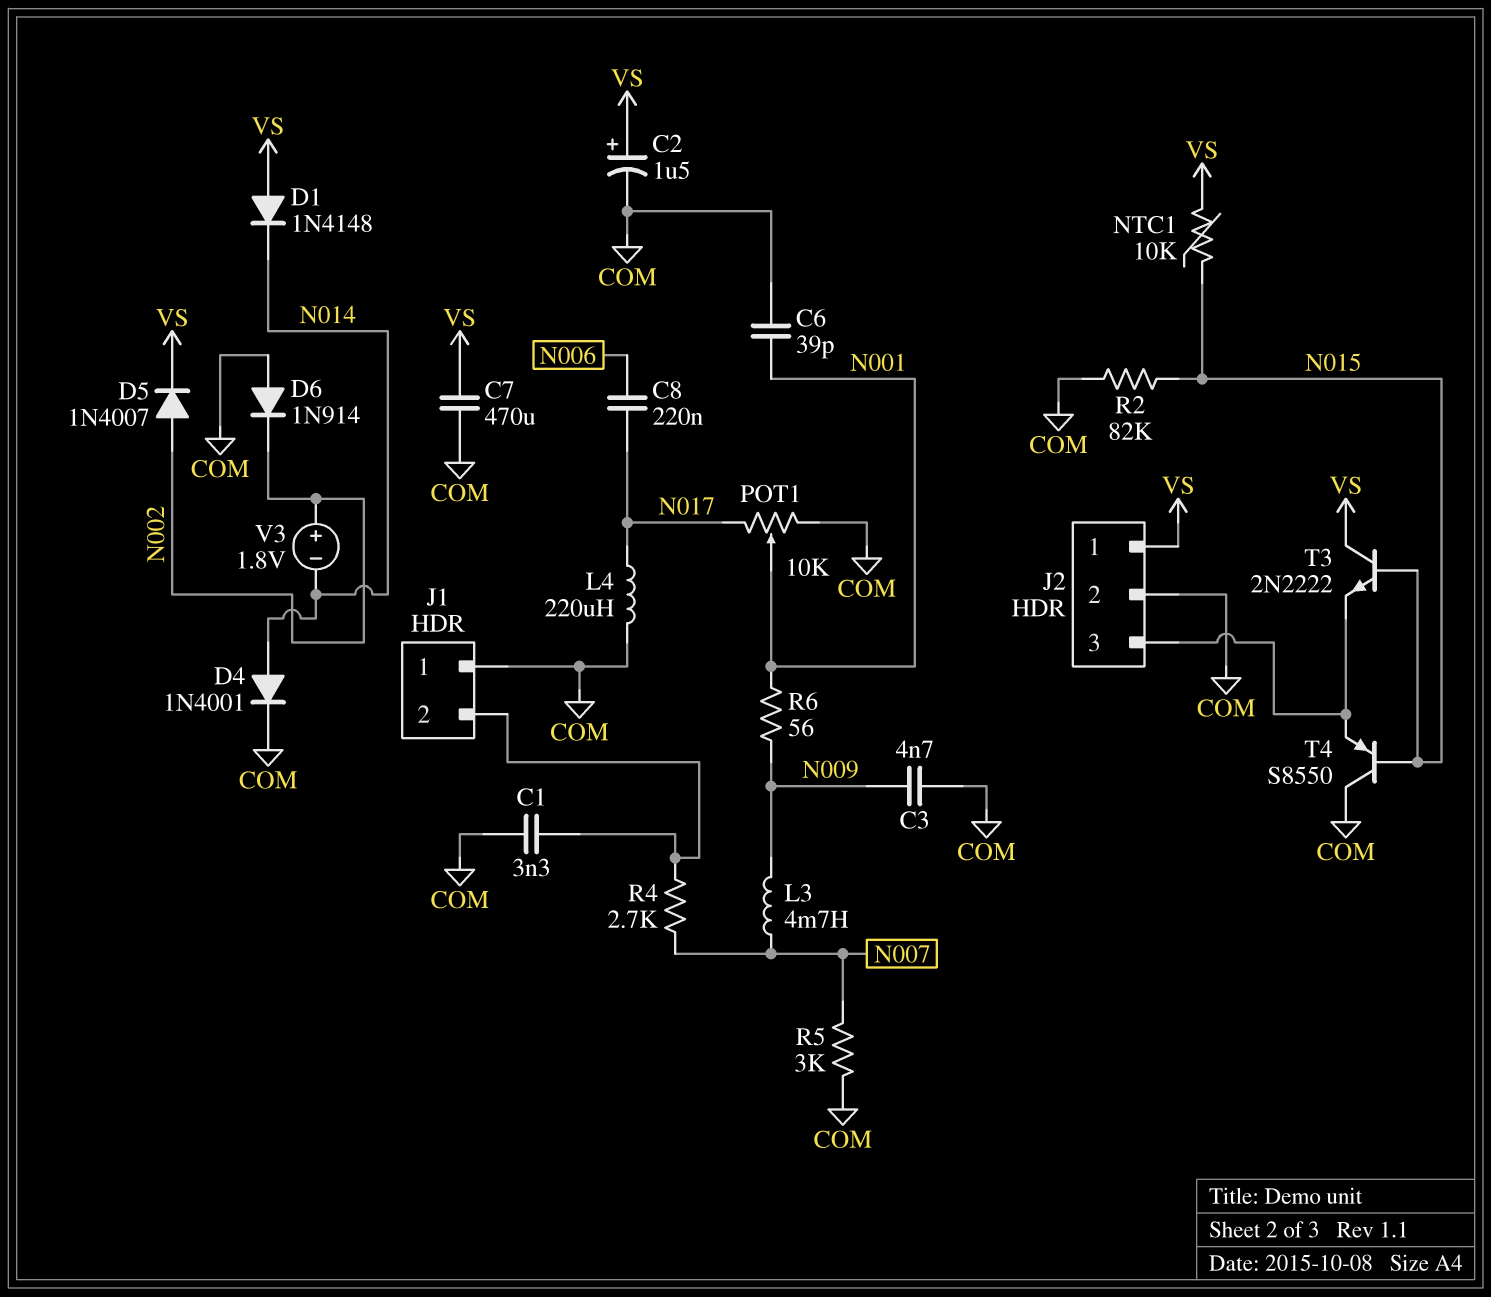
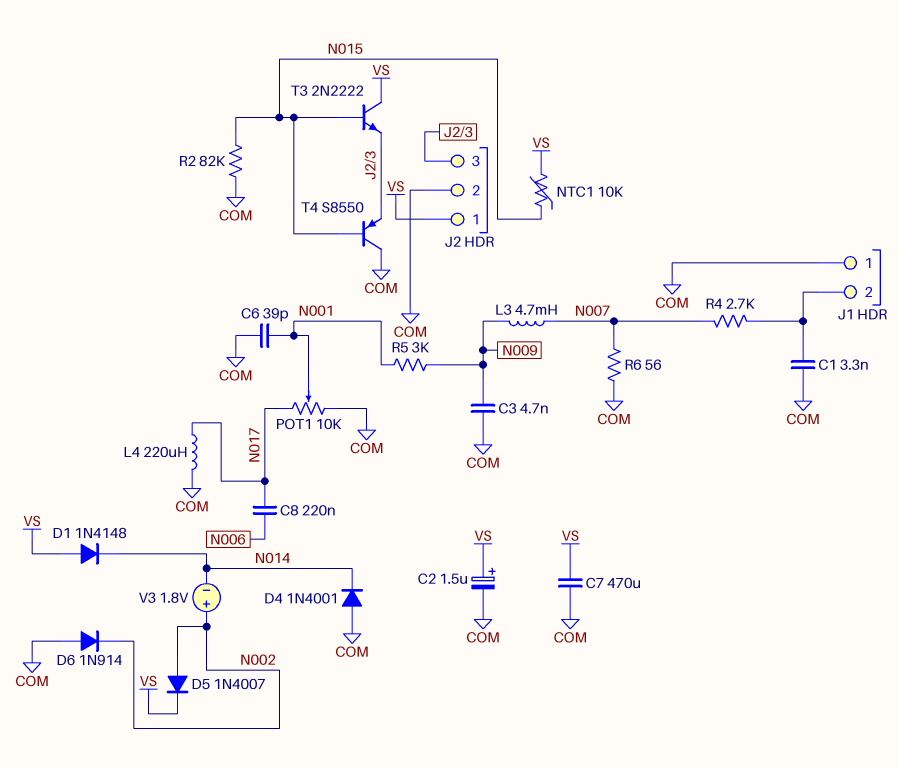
D4: diode 1N4001 (A N014, K COM) -> diode 1N4001 (A COM, K N014)
R5: 3k (COM, N007) -> 3k (N001, N009)
R6: 56 (N001, N009) -> 56 (COM, N007)

